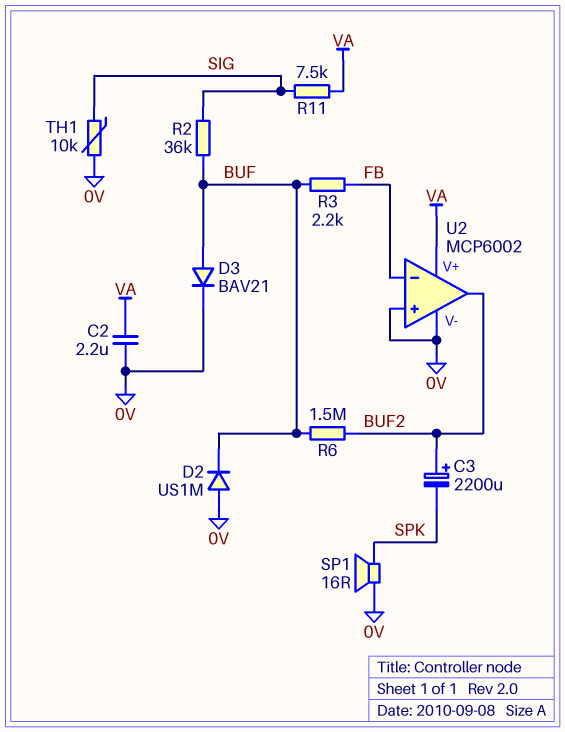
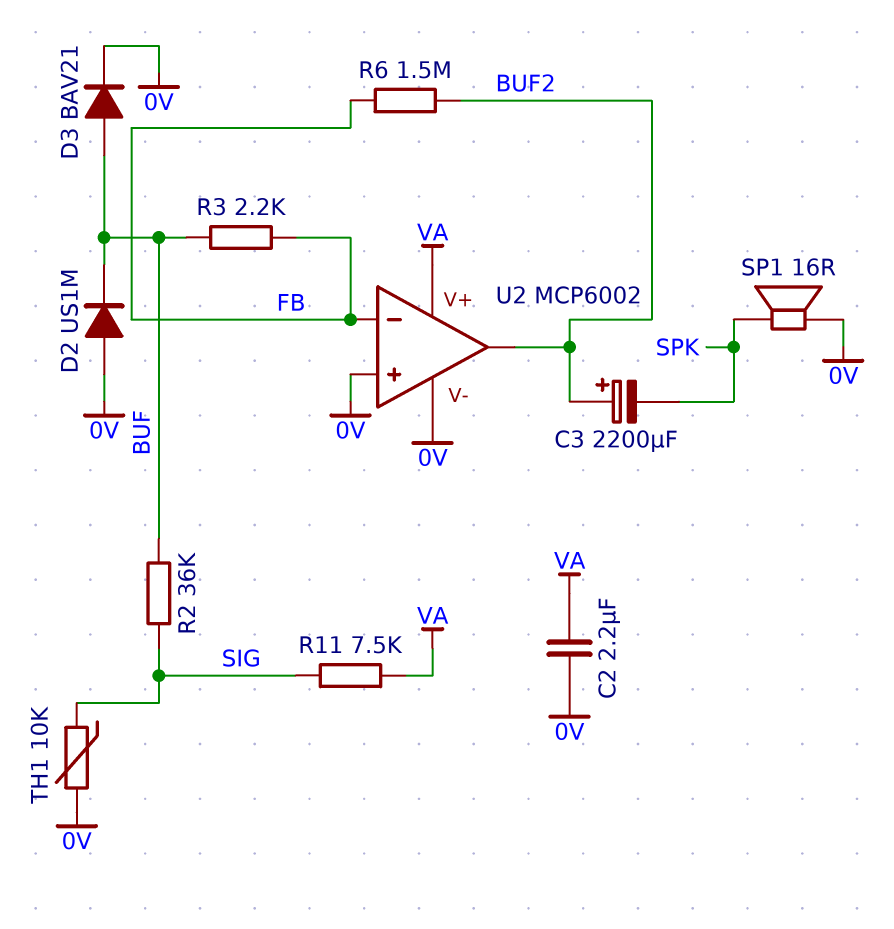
R6: 1.5M (BUF, BUF2) -> 1.5M (BUF2, FB)

